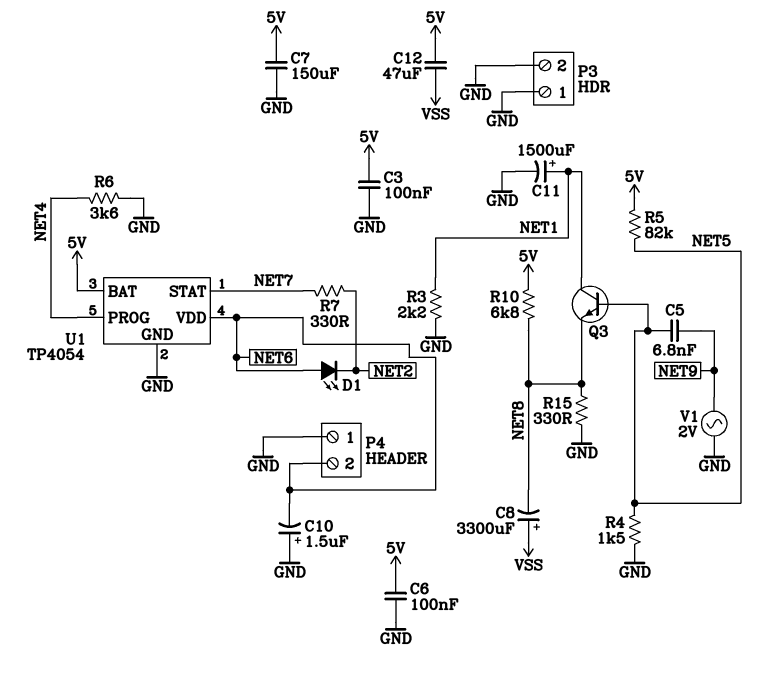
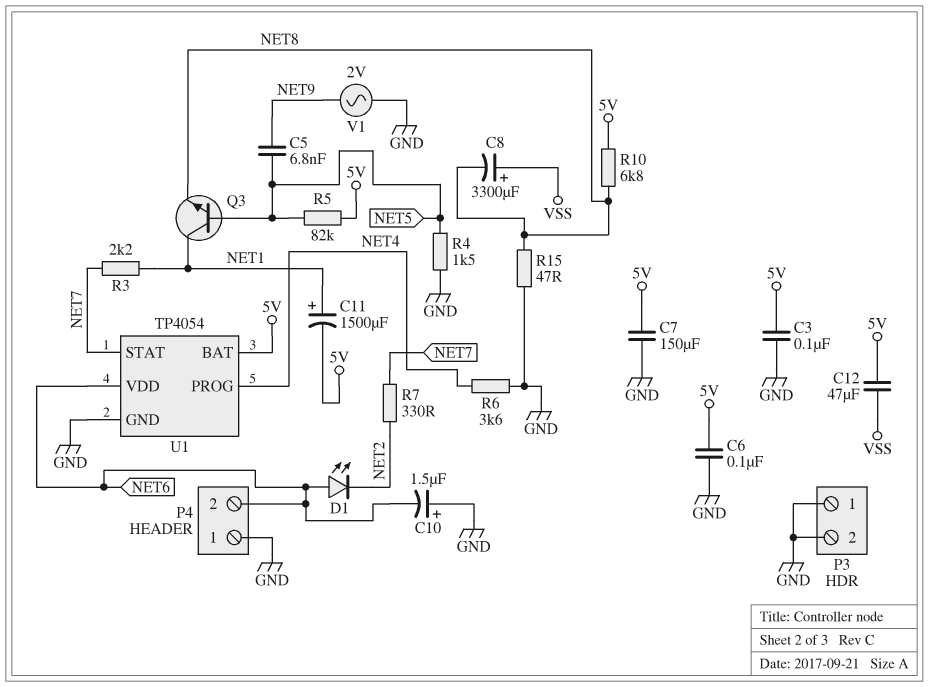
C11: 1500uF (plus NET1, minus GND) -> 1500uF (plus NET1, minus 5V)
R3: 2.2k (GND, NET1) -> 2.2k (NET1, NET7)
R15: 330 (GND, NET8) -> 47 (GND, NET8)

